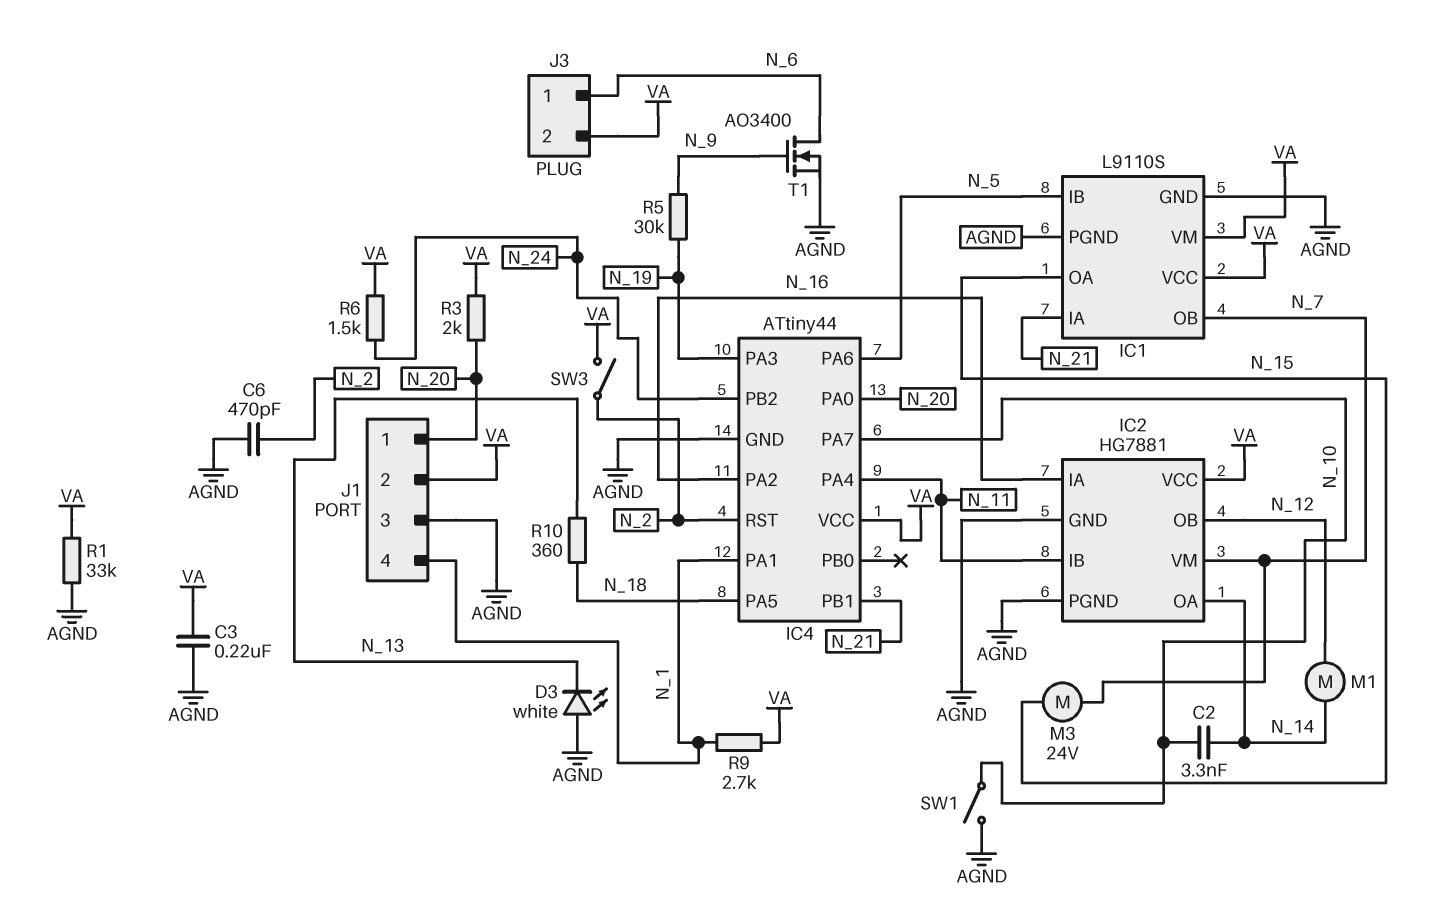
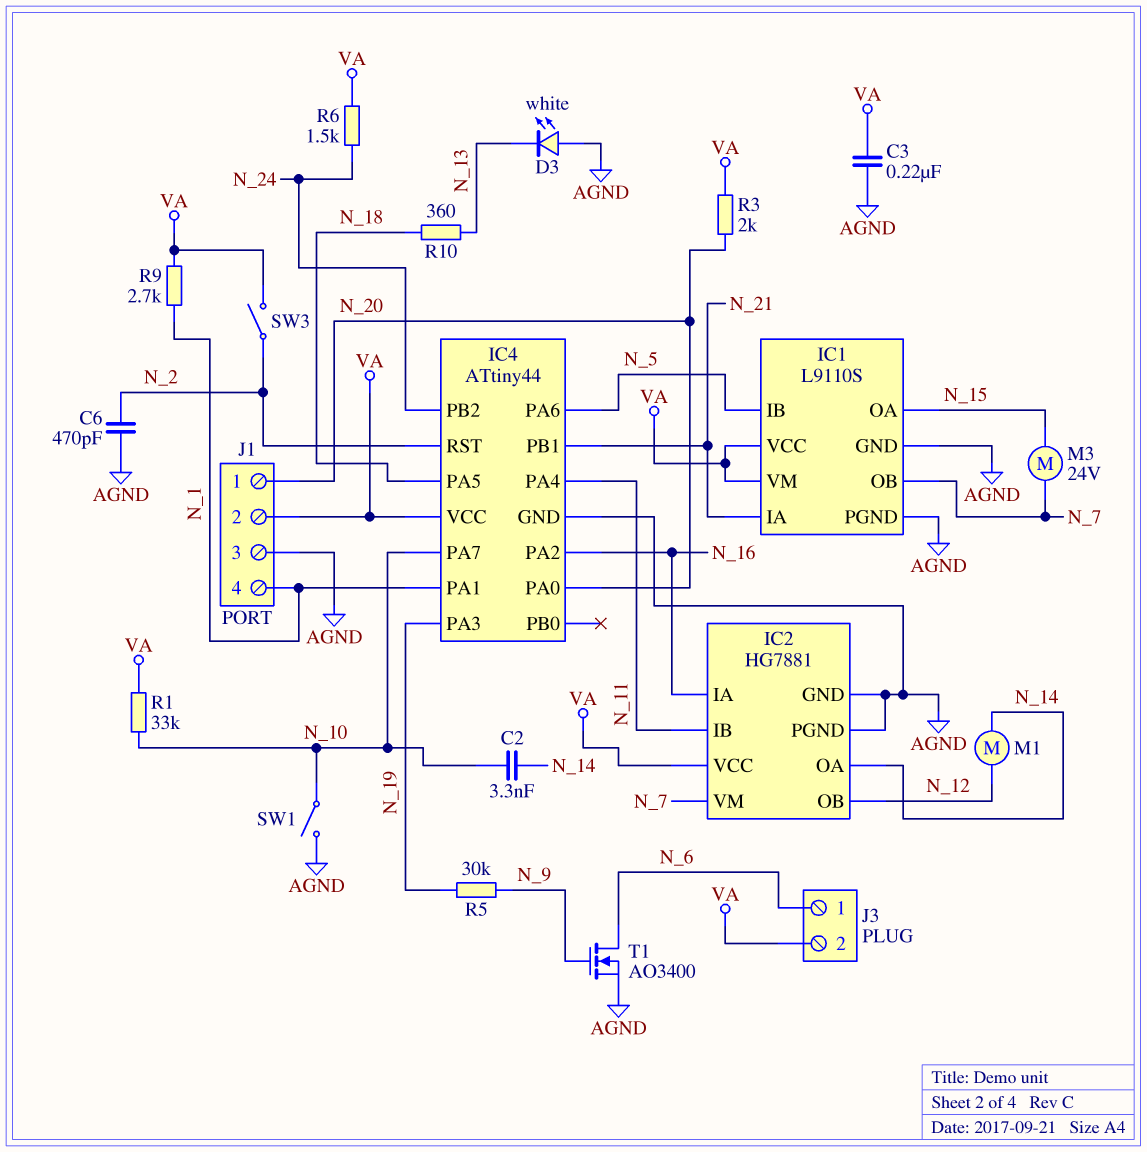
R1: 33k (AGND, VA) -> 33k (N_10, VA)

